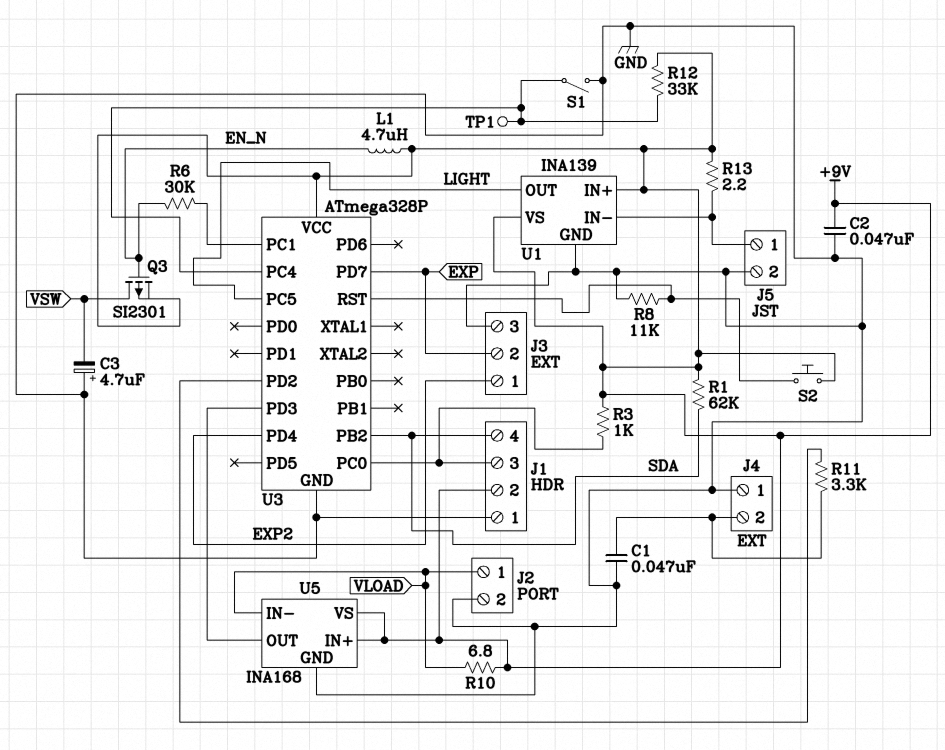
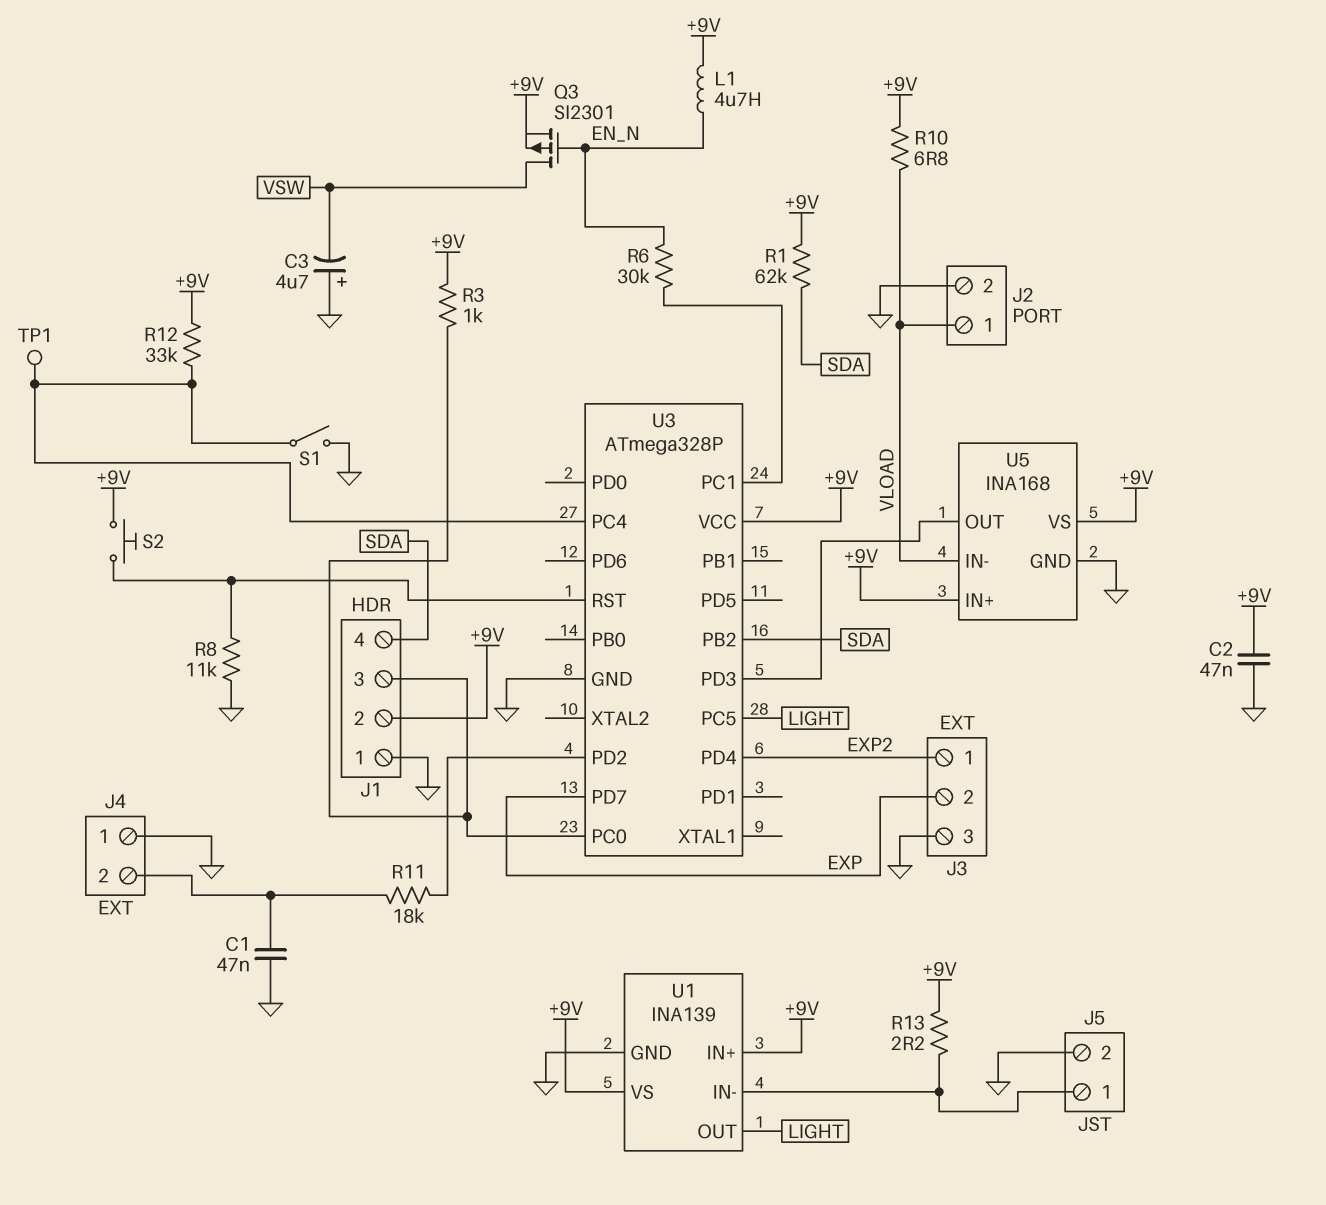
R11: 3.3k (J4/2, U3/PD2) -> 18k (J4/2, U3/PD2)

